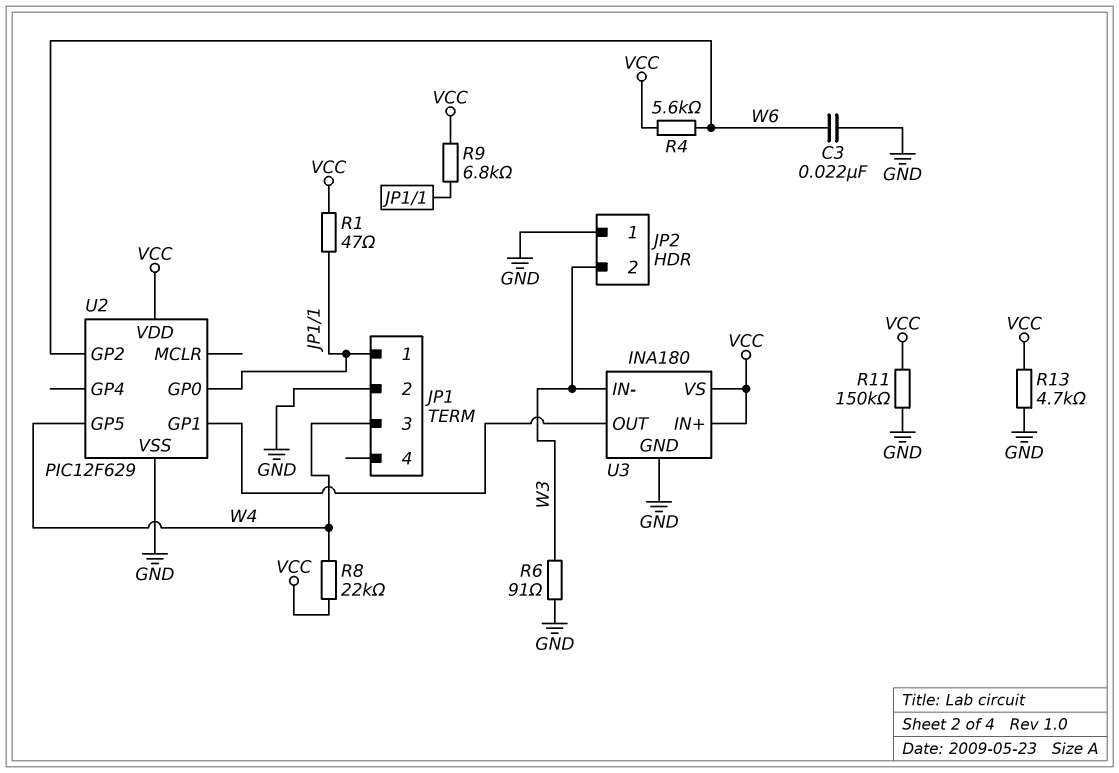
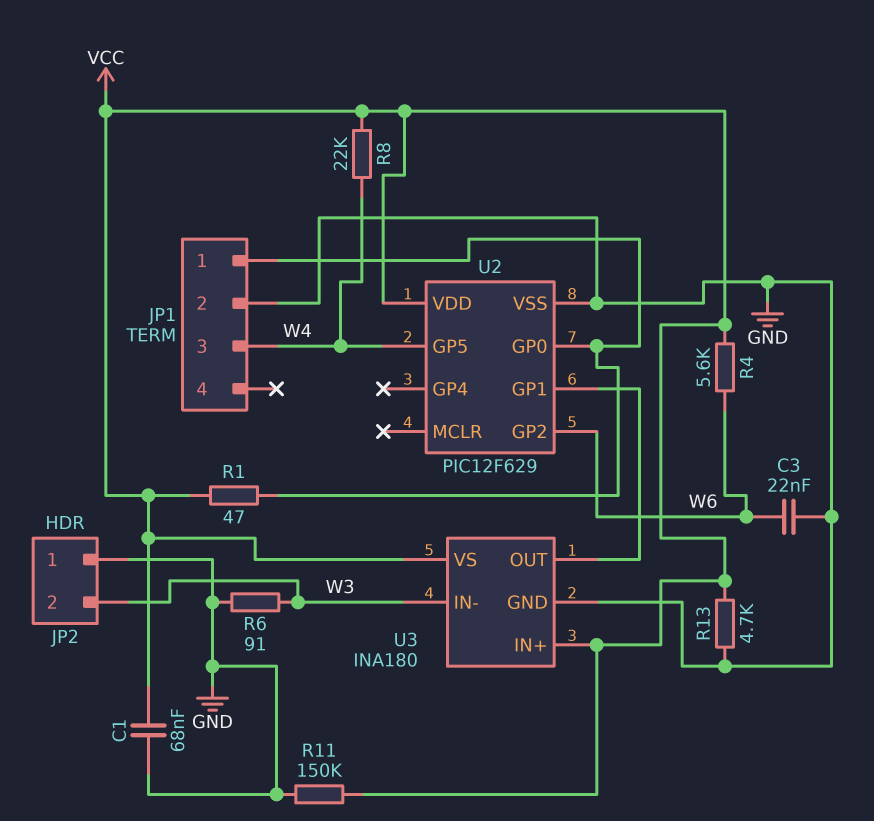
C1: none -> 68nF (GND, VCC)
R9: 6.8k (JP1/1, VCC) -> none

